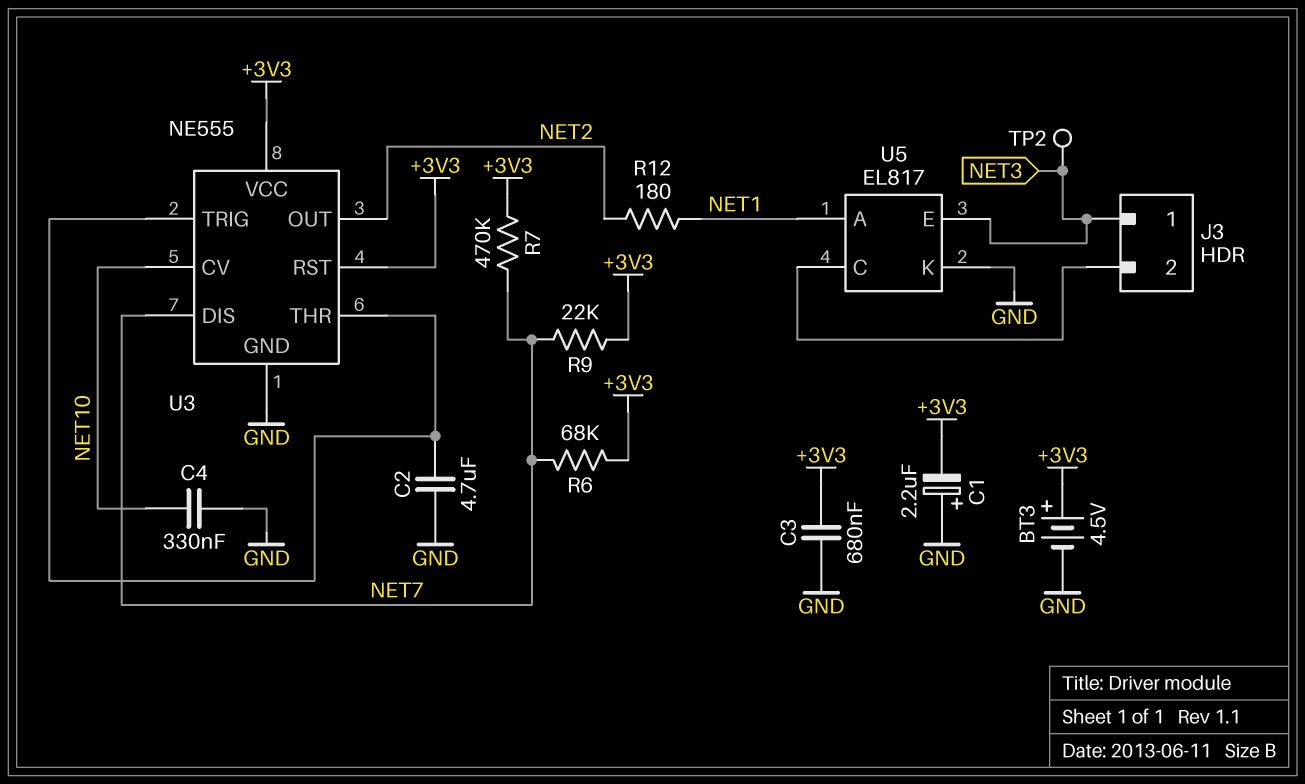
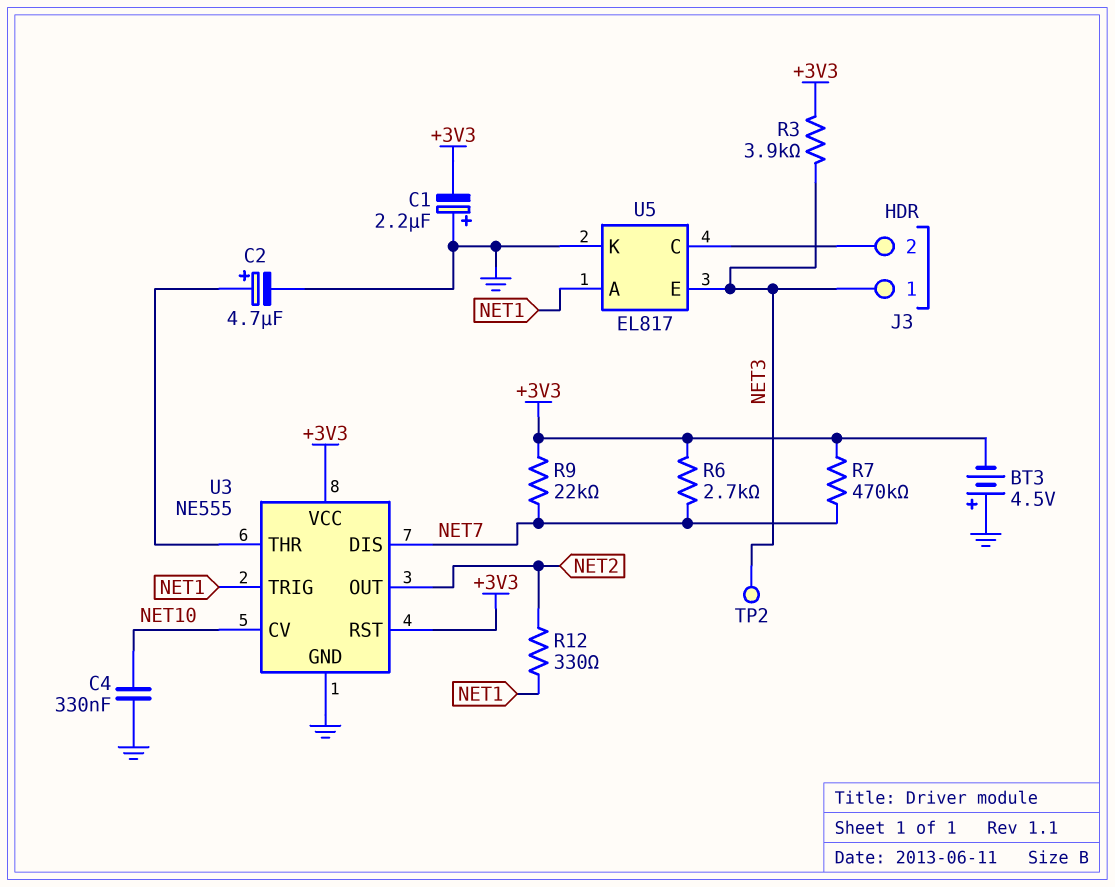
BT3: 4.5V (plus +3V3, minus GND) -> 4.5V (plus GND, minus +3V3)
C2: 4.7uF (GND, U3/THR) -> 4.7uF (plus U3/THR, minus GND)
C3: 680nF (+3V3, GND) -> none
R3: none -> 3.9k (+3V3, NET3)
R6: 68k (+3V3, NET7) -> 2.7k (+3V3, NET7)
R12: 180 (NET1, NET2) -> 330 (NET1, NET2)
U3 pin TRIG: U3/THR -> NET1

